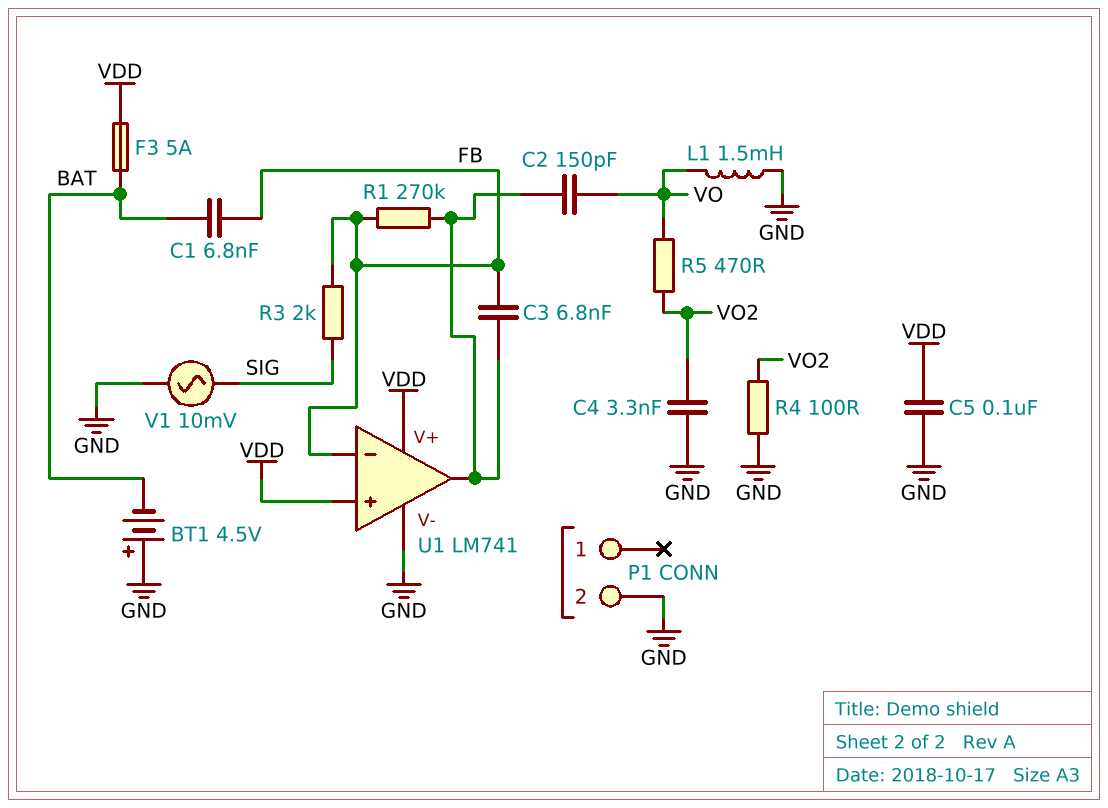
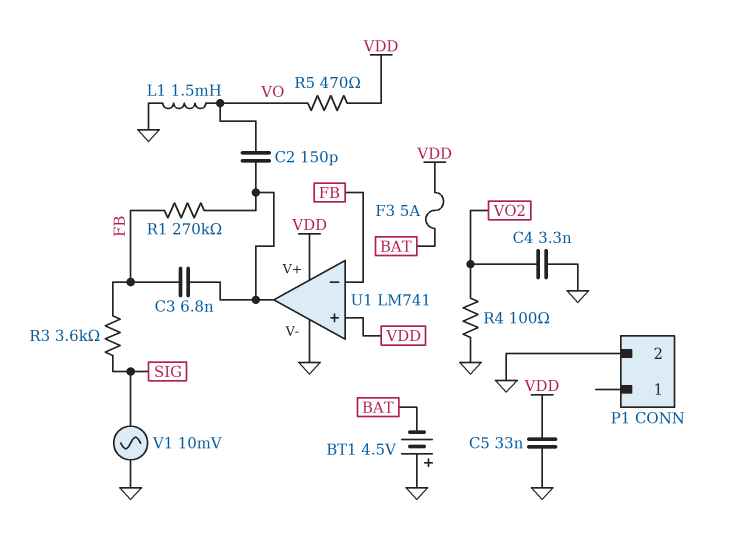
C1: 6.8nF (BAT, FB) -> none
C5: 100nF (GND, VDD) -> 33nF (GND, VDD)
R3: 2k (FB, SIG) -> 3.6k (FB, SIG)
R5: 470 (VO, VO2) -> 470 (VDD, VO)

